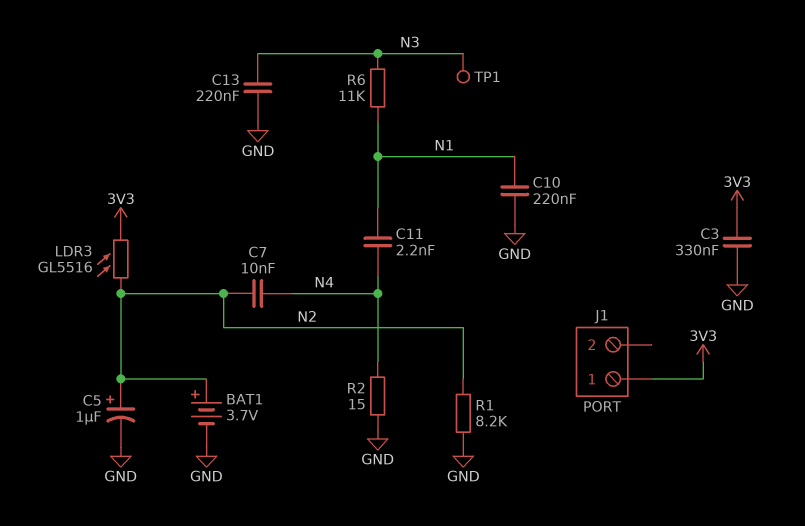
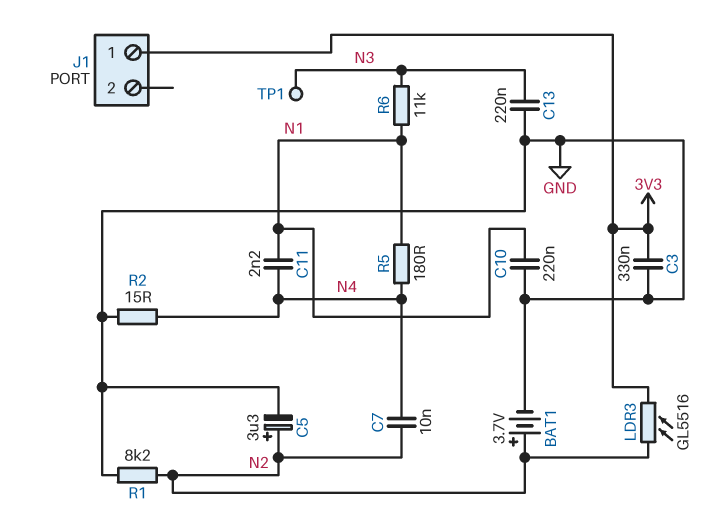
C5: 1uF (plus N2, minus GND) -> 3.3uF (plus N2, minus GND)
R5: none -> 180 (N1, N4)

